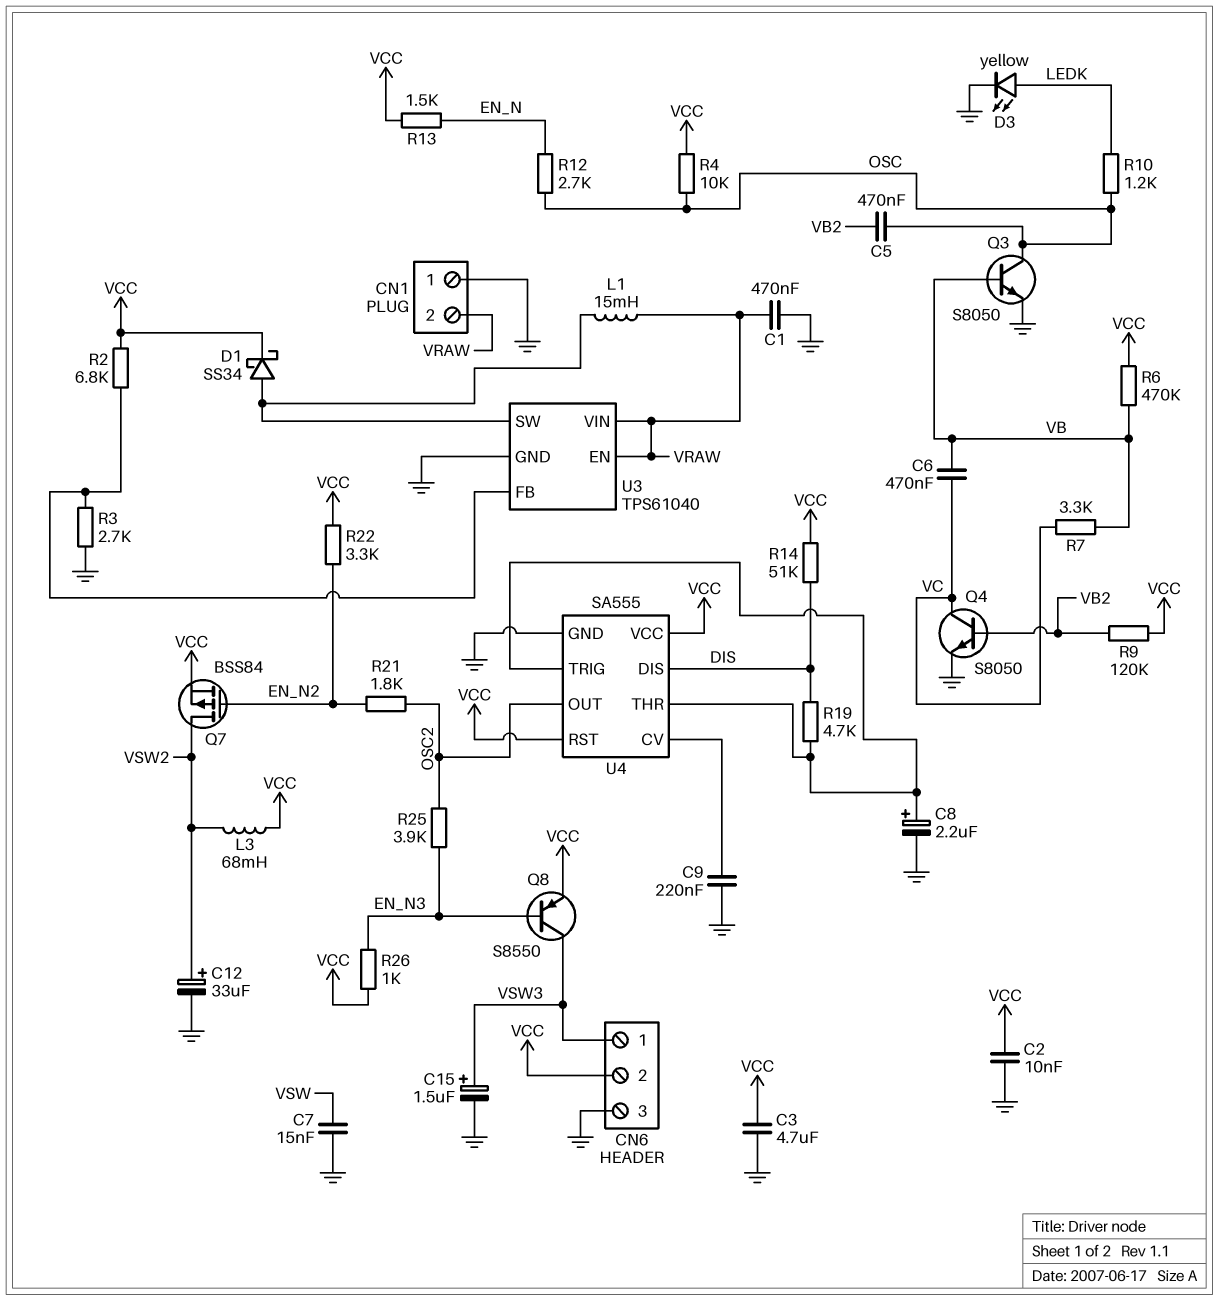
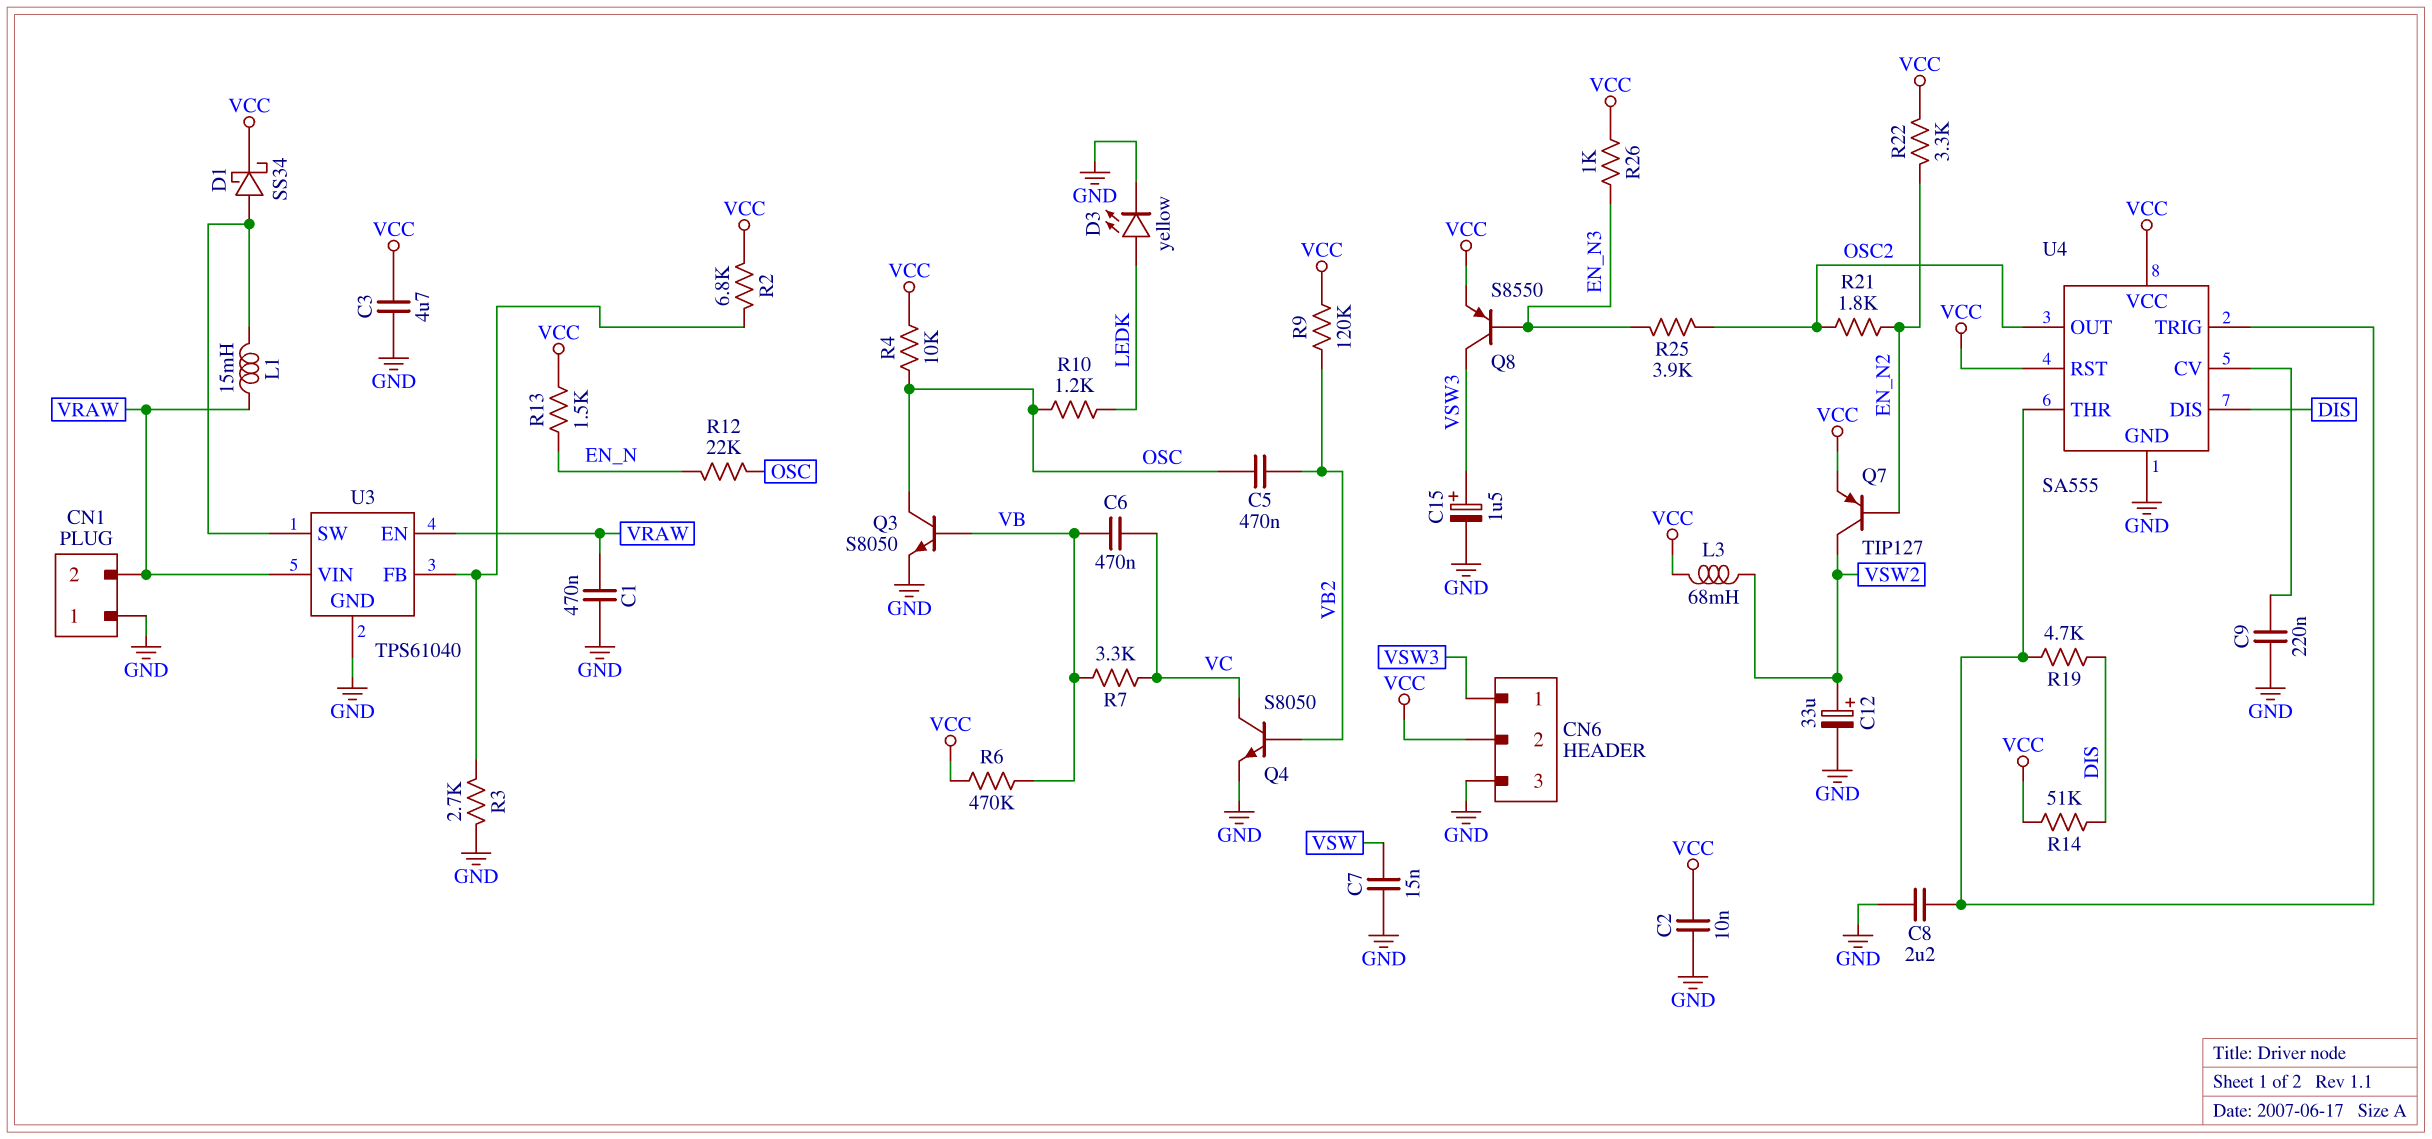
C8: 2.2uF (plus U4/THR, minus GND) -> 2.2uF (GND, U4/THR)
Q7: PMOS BSS84 (G EN_N2, D VSW2, S VCC) -> PNP TIP127 (B EN_N2, C VSW2, E VCC)
R12: 2.7k (EN_N, OSC) -> 22k (EN_N, OSC)

